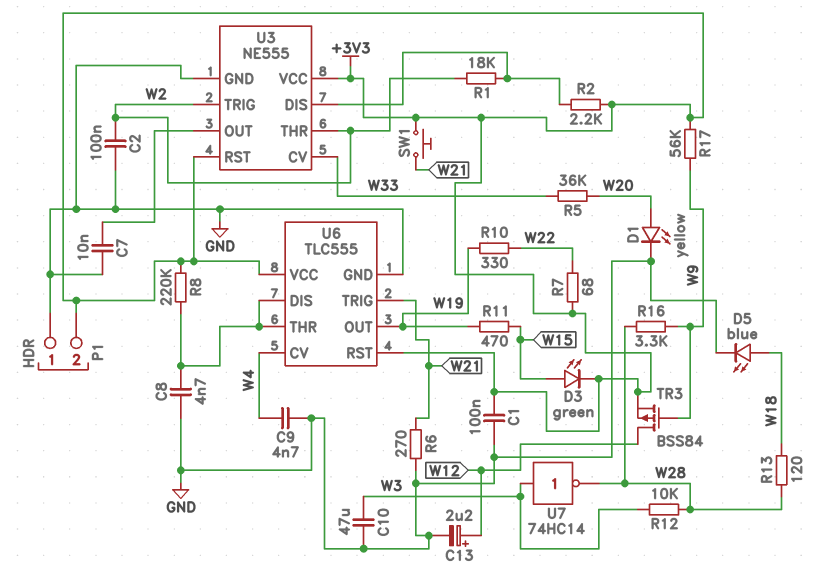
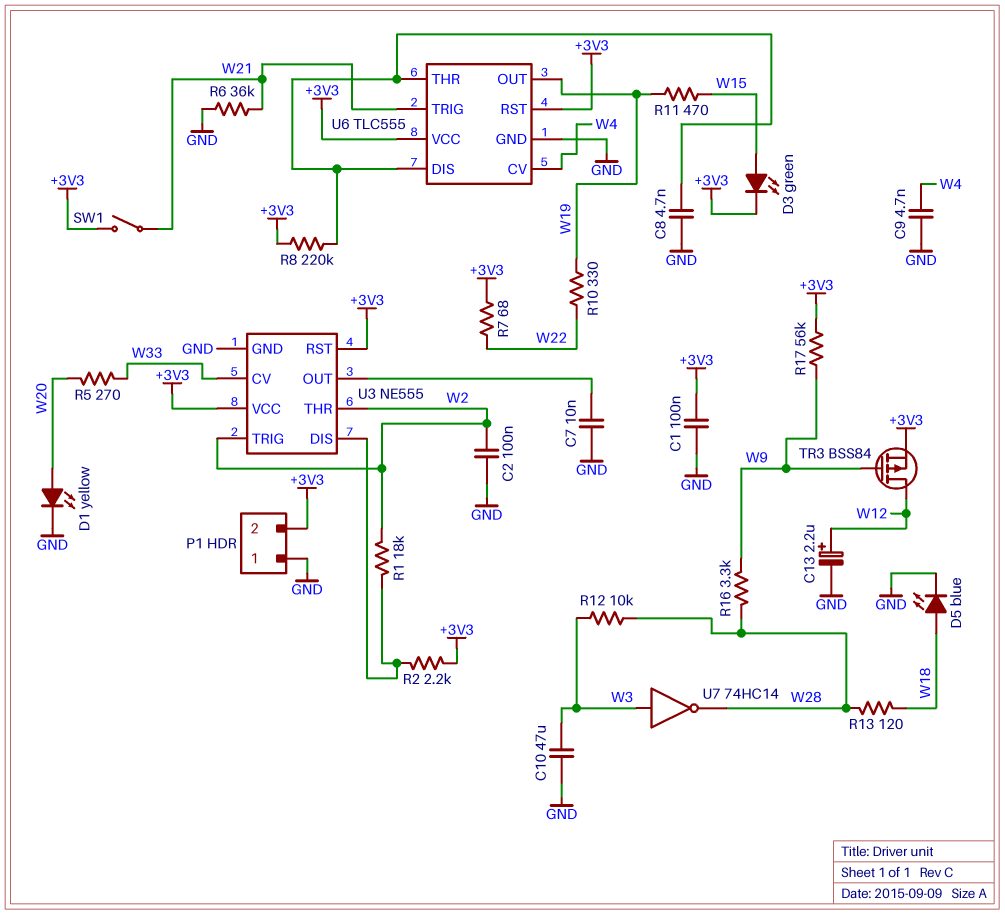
R5: 36k (W20, W33) -> 270 (W20, W33)
R6: 270 (GND, W21) -> 36k (GND, W21)
SW1: button (+3V3, W21) -> switch (+3V3, W21)

